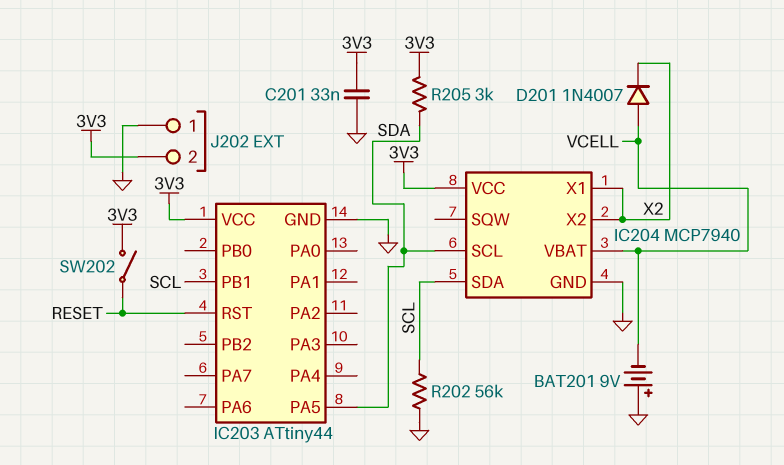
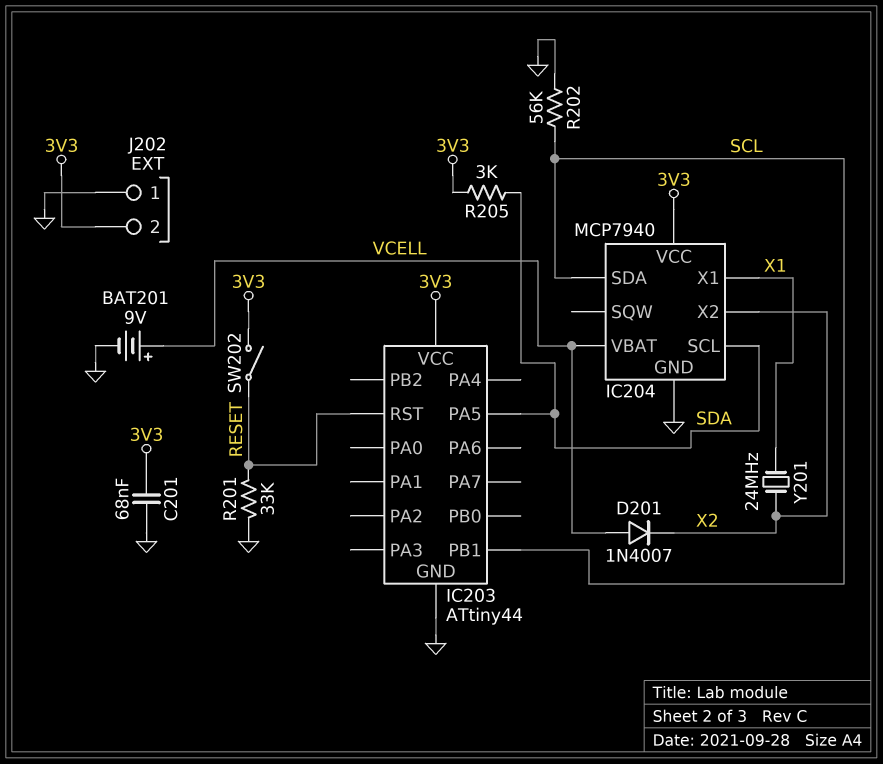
BAT201: 9V (plus GND, minus VCELL) -> 9V (plus VCELL, minus GND)
C201: 33nF (3V3, GND) -> 68nF (3V3, GND)
IC204 pin X1: X2 -> X1
R201: none -> 33k (GND, RESET)
Y201: none -> 24MHz (X1, X2)

